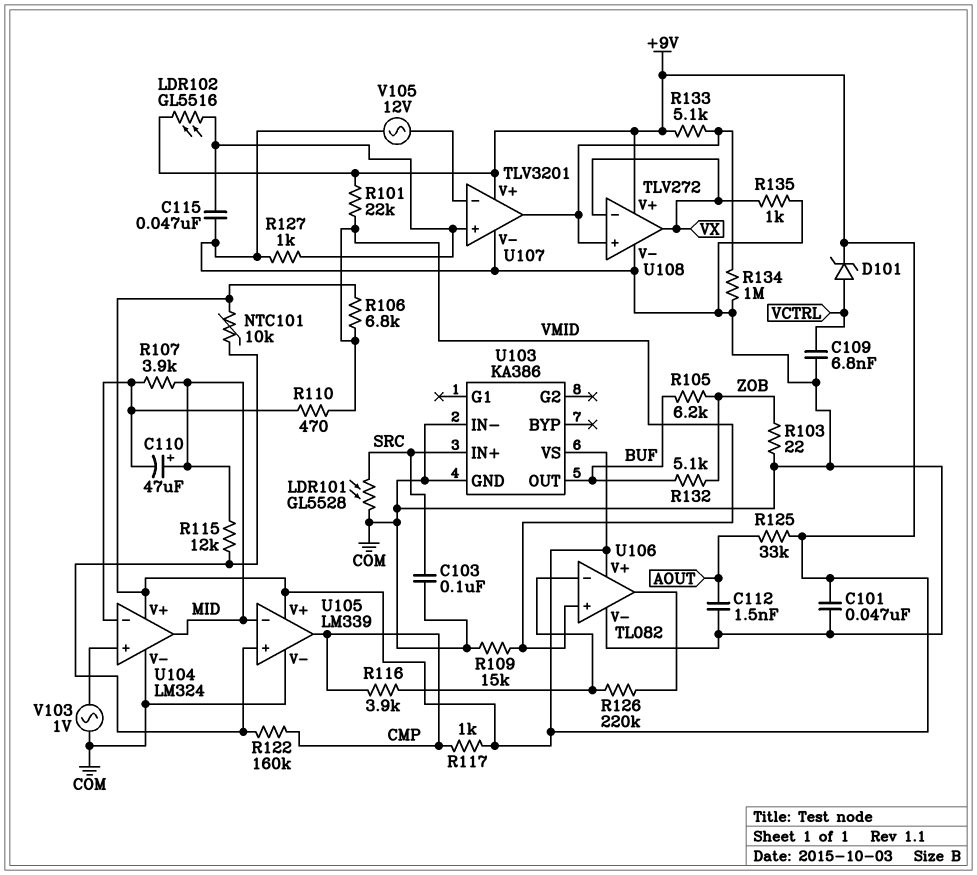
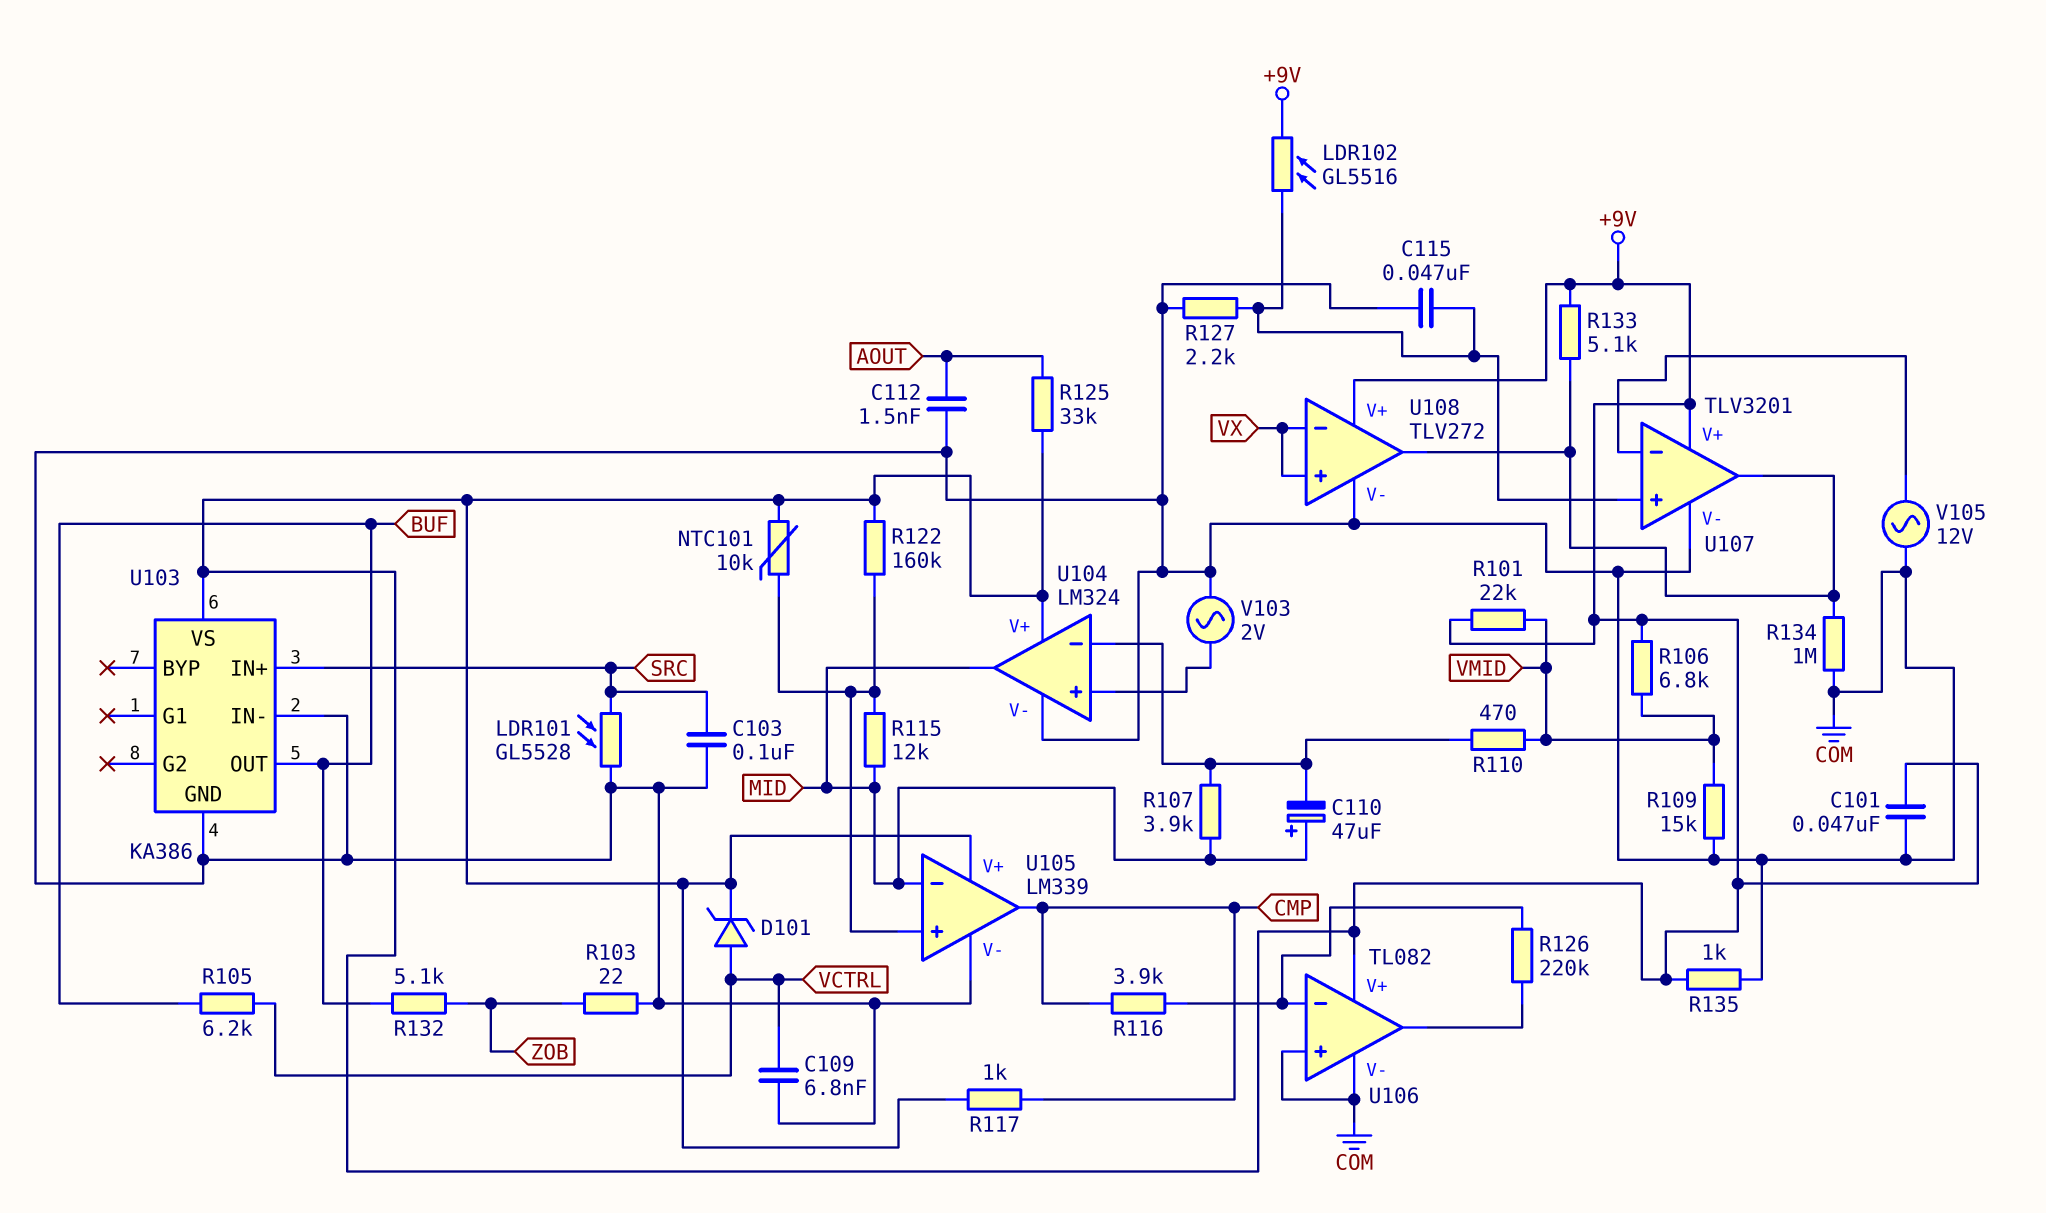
R105: 6.2k (BUF, ZOB) -> 6.2k (BUF, VCTRL)
R122: 160k (CMP, U105/in+) -> 160k (+9V, U105/in+)
R127: 1k (COM, U107/in+) -> 2.2k (COM, U107/in+)
R135: 1k (COM, VX) -> 1k (+9V, COM)
U106 pin in+: VMID -> COM
U108 pin in+: U107/out -> VX
U108 pin out: VX -> U107/out
V103: AC 1V (COM, U104/in+) -> AC 2V (COM, U104/in+)

